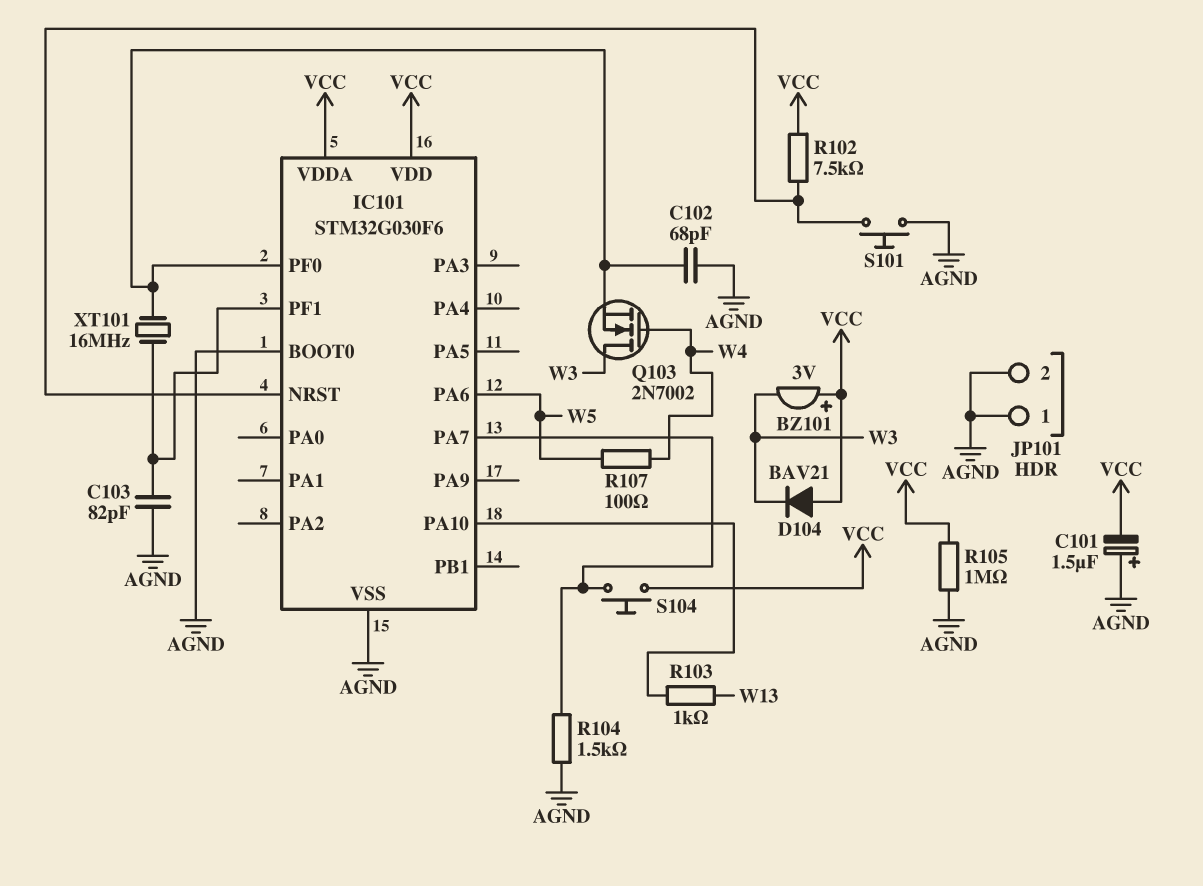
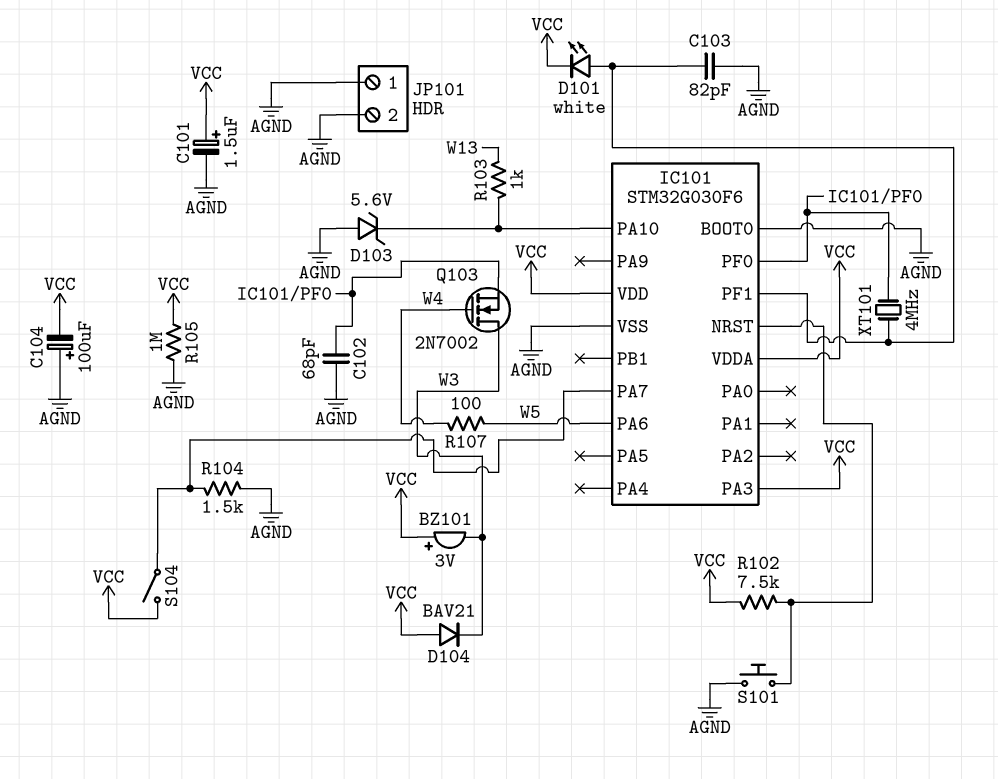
C101: 1.5uF (plus AGND, minus VCC) -> 1.5uF (plus VCC, minus AGND)
C104: none -> 100uF (plus AGND, minus VCC)
D101: none -> LED white (A IC101/PF1, K VCC)
D103: none -> zener 5.6V (A AGND, K IC101/PA10)
IC101 pin PA3: none -> VCC
S104: button (IC101/PA7, VCC) -> switch (IC101/PA7, VCC)
XT101: 16MHz (IC101/PF0, IC101/PF1) -> 4MHz (IC101/PF0, IC101/PF1)

